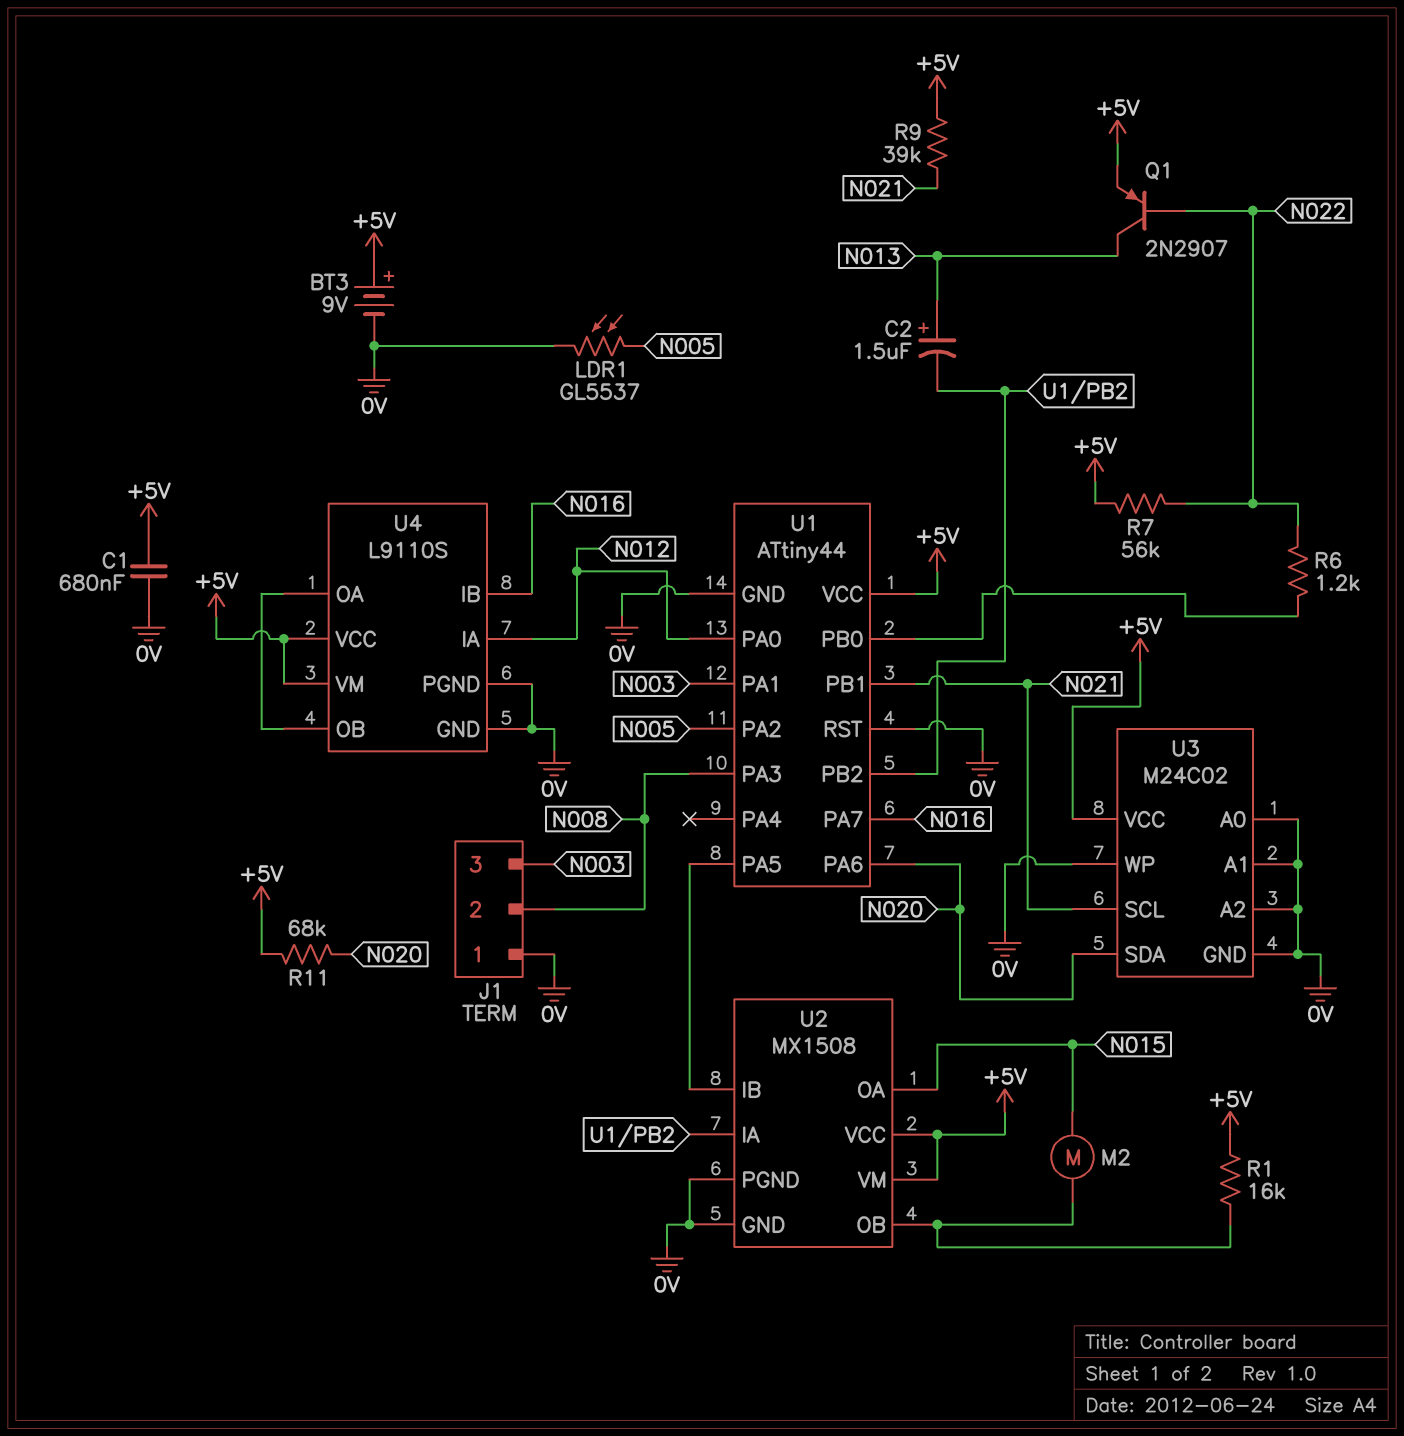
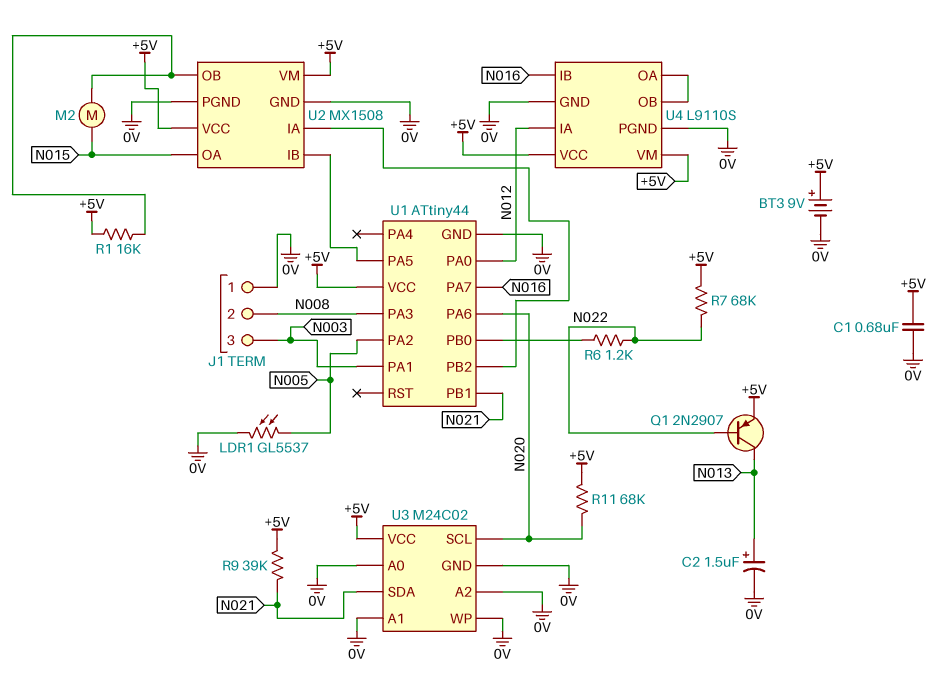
C2: 1.5uF (plus N013, minus U1/PB2) -> 1.5uF (plus N013, minus 0V)
R7: 56k (+5V, N022) -> 68k (+5V, N022)
U1 pin RST: 0V -> none
U3 pin SCL: N021 -> N020
U3 pin SDA: N020 -> N021

